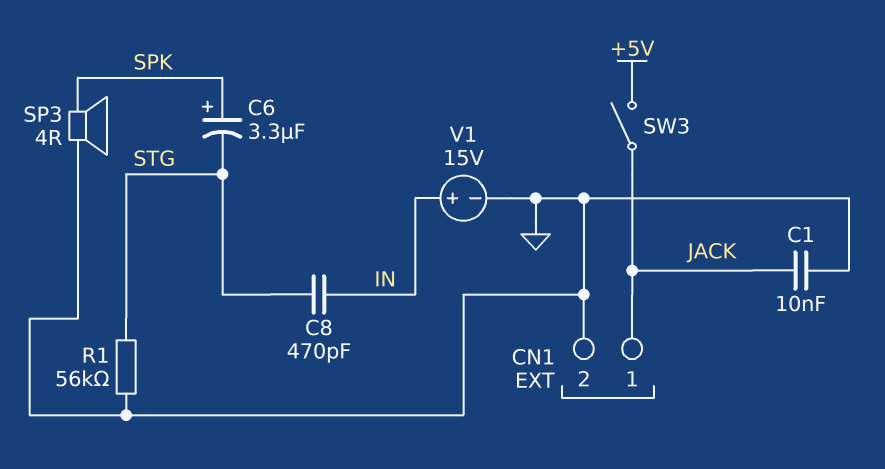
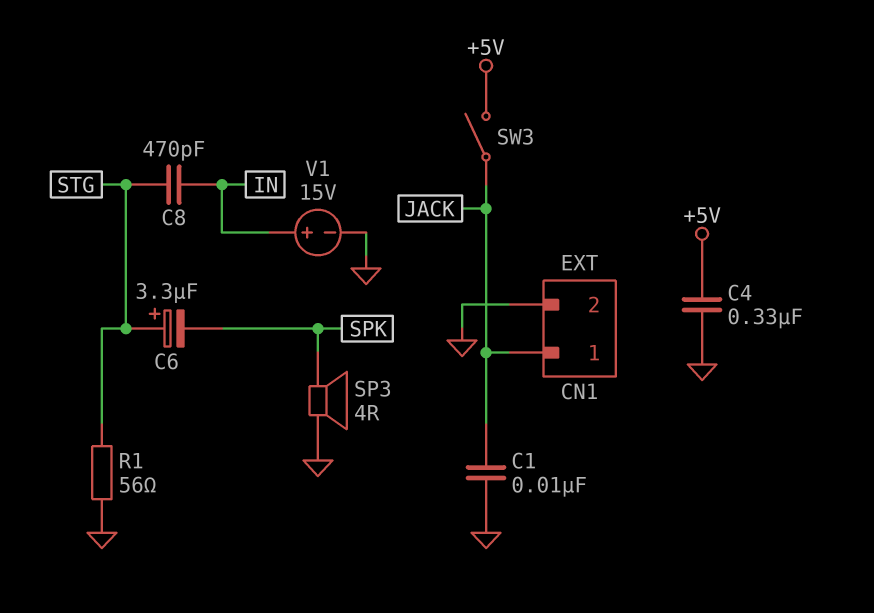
C4: none -> 330nF (+5V, GND)
C6: 3.3uF (plus SPK, minus STG) -> 3.3uF (plus STG, minus SPK)
R1: 56k (GND, STG) -> 56 (GND, STG)

